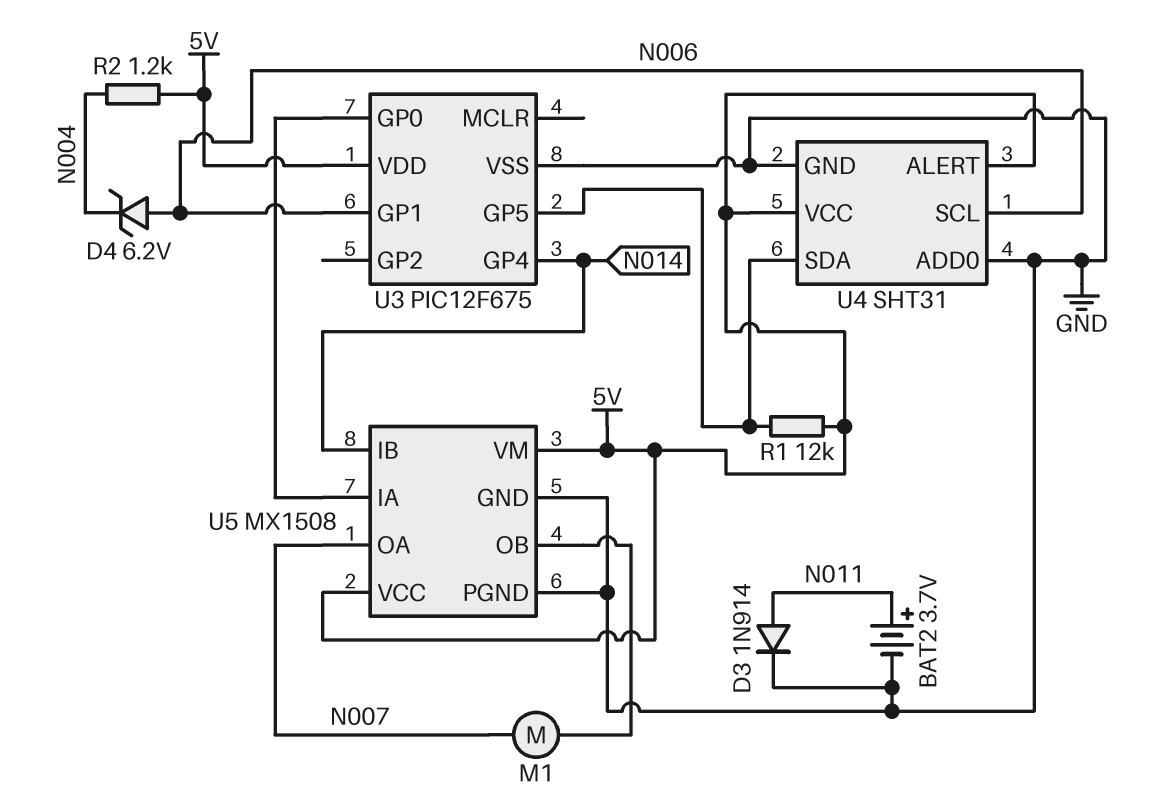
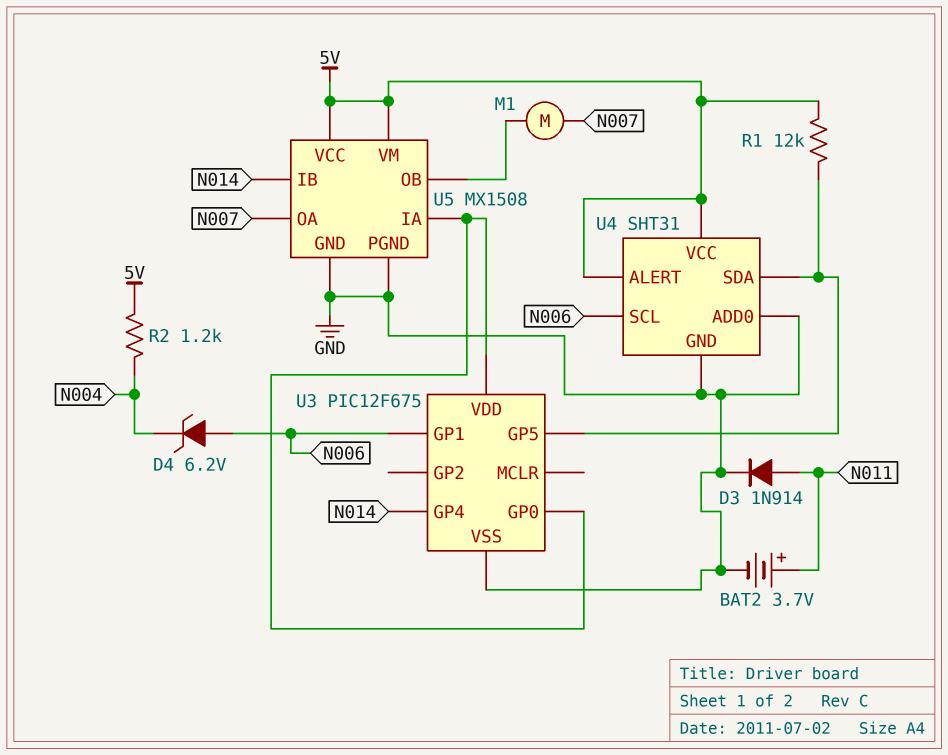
U3 pin VDD: 5V -> U3/GP0

